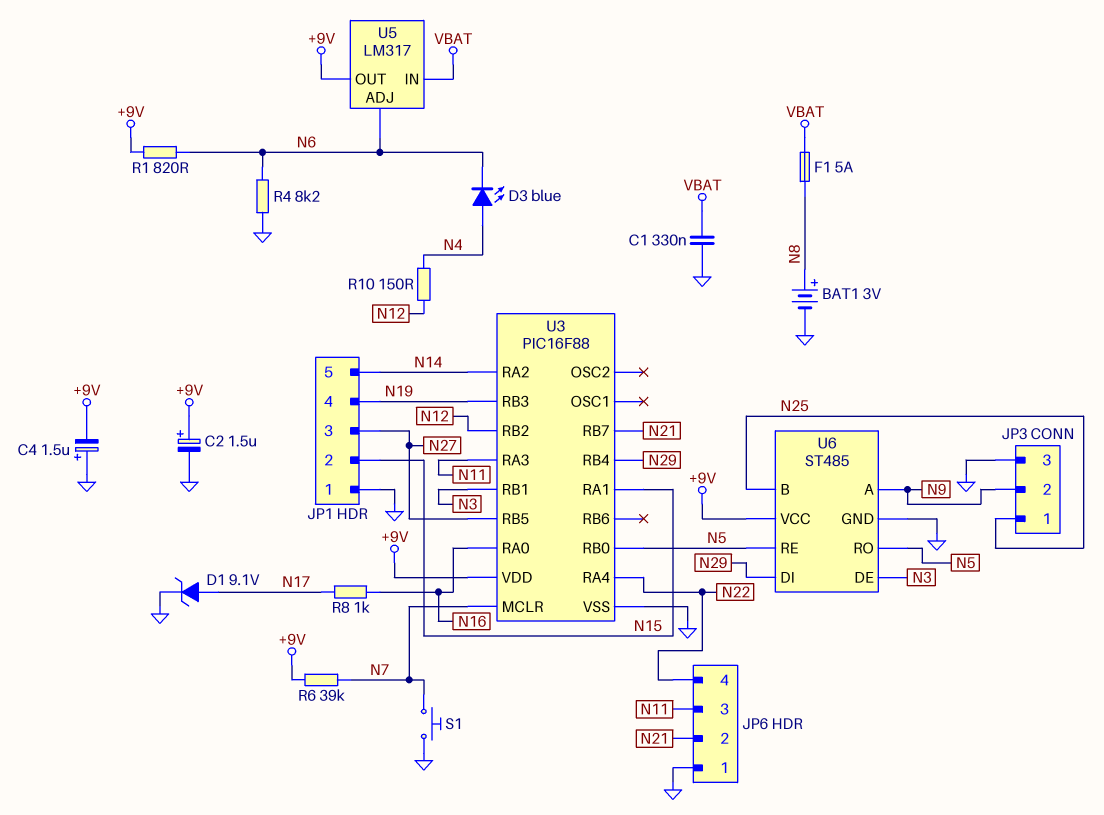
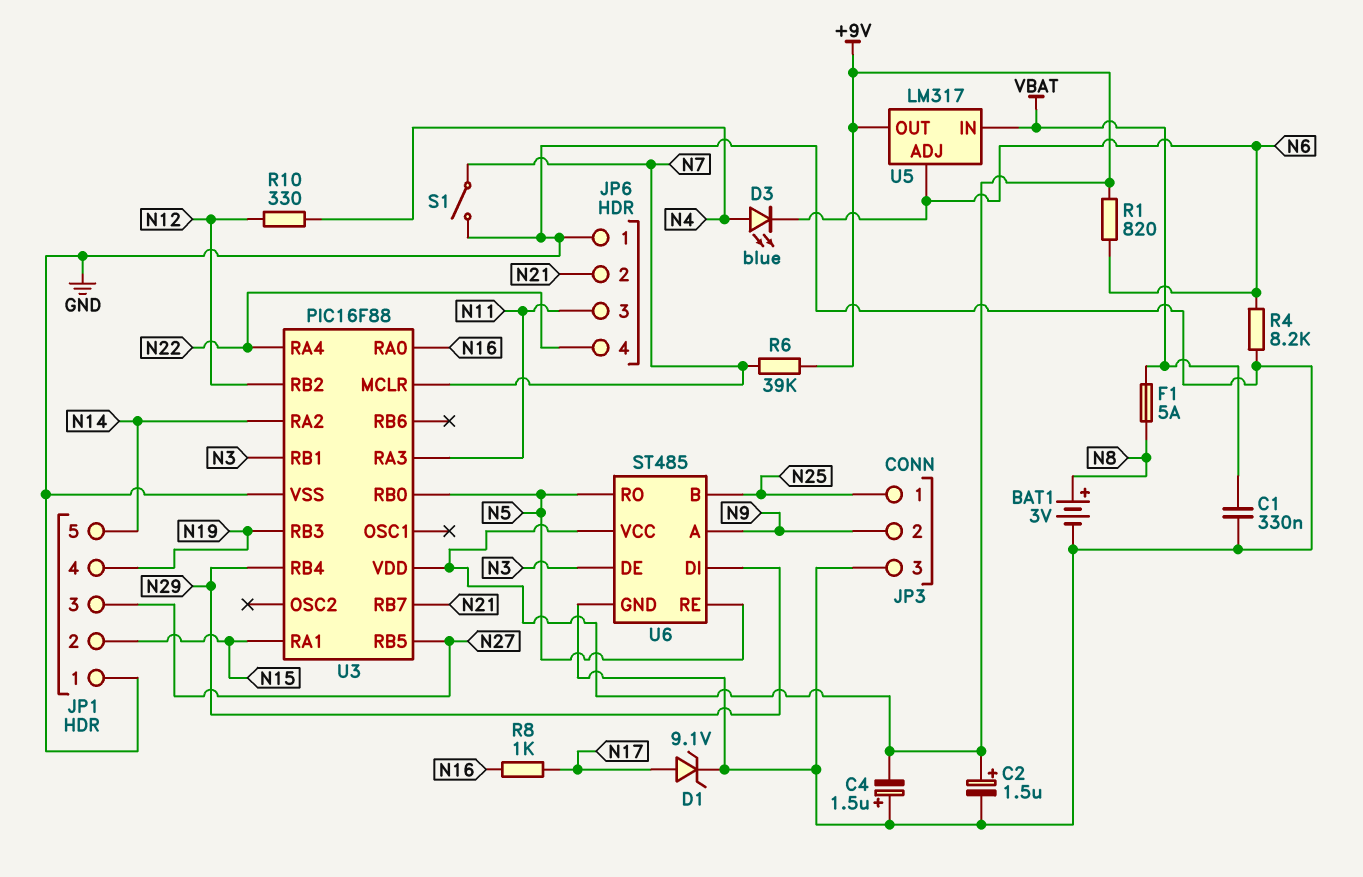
R10: 150 (N4, N12) -> 330 (N4, N12)
S1: button (GND, N7) -> switch (GND, N7)

